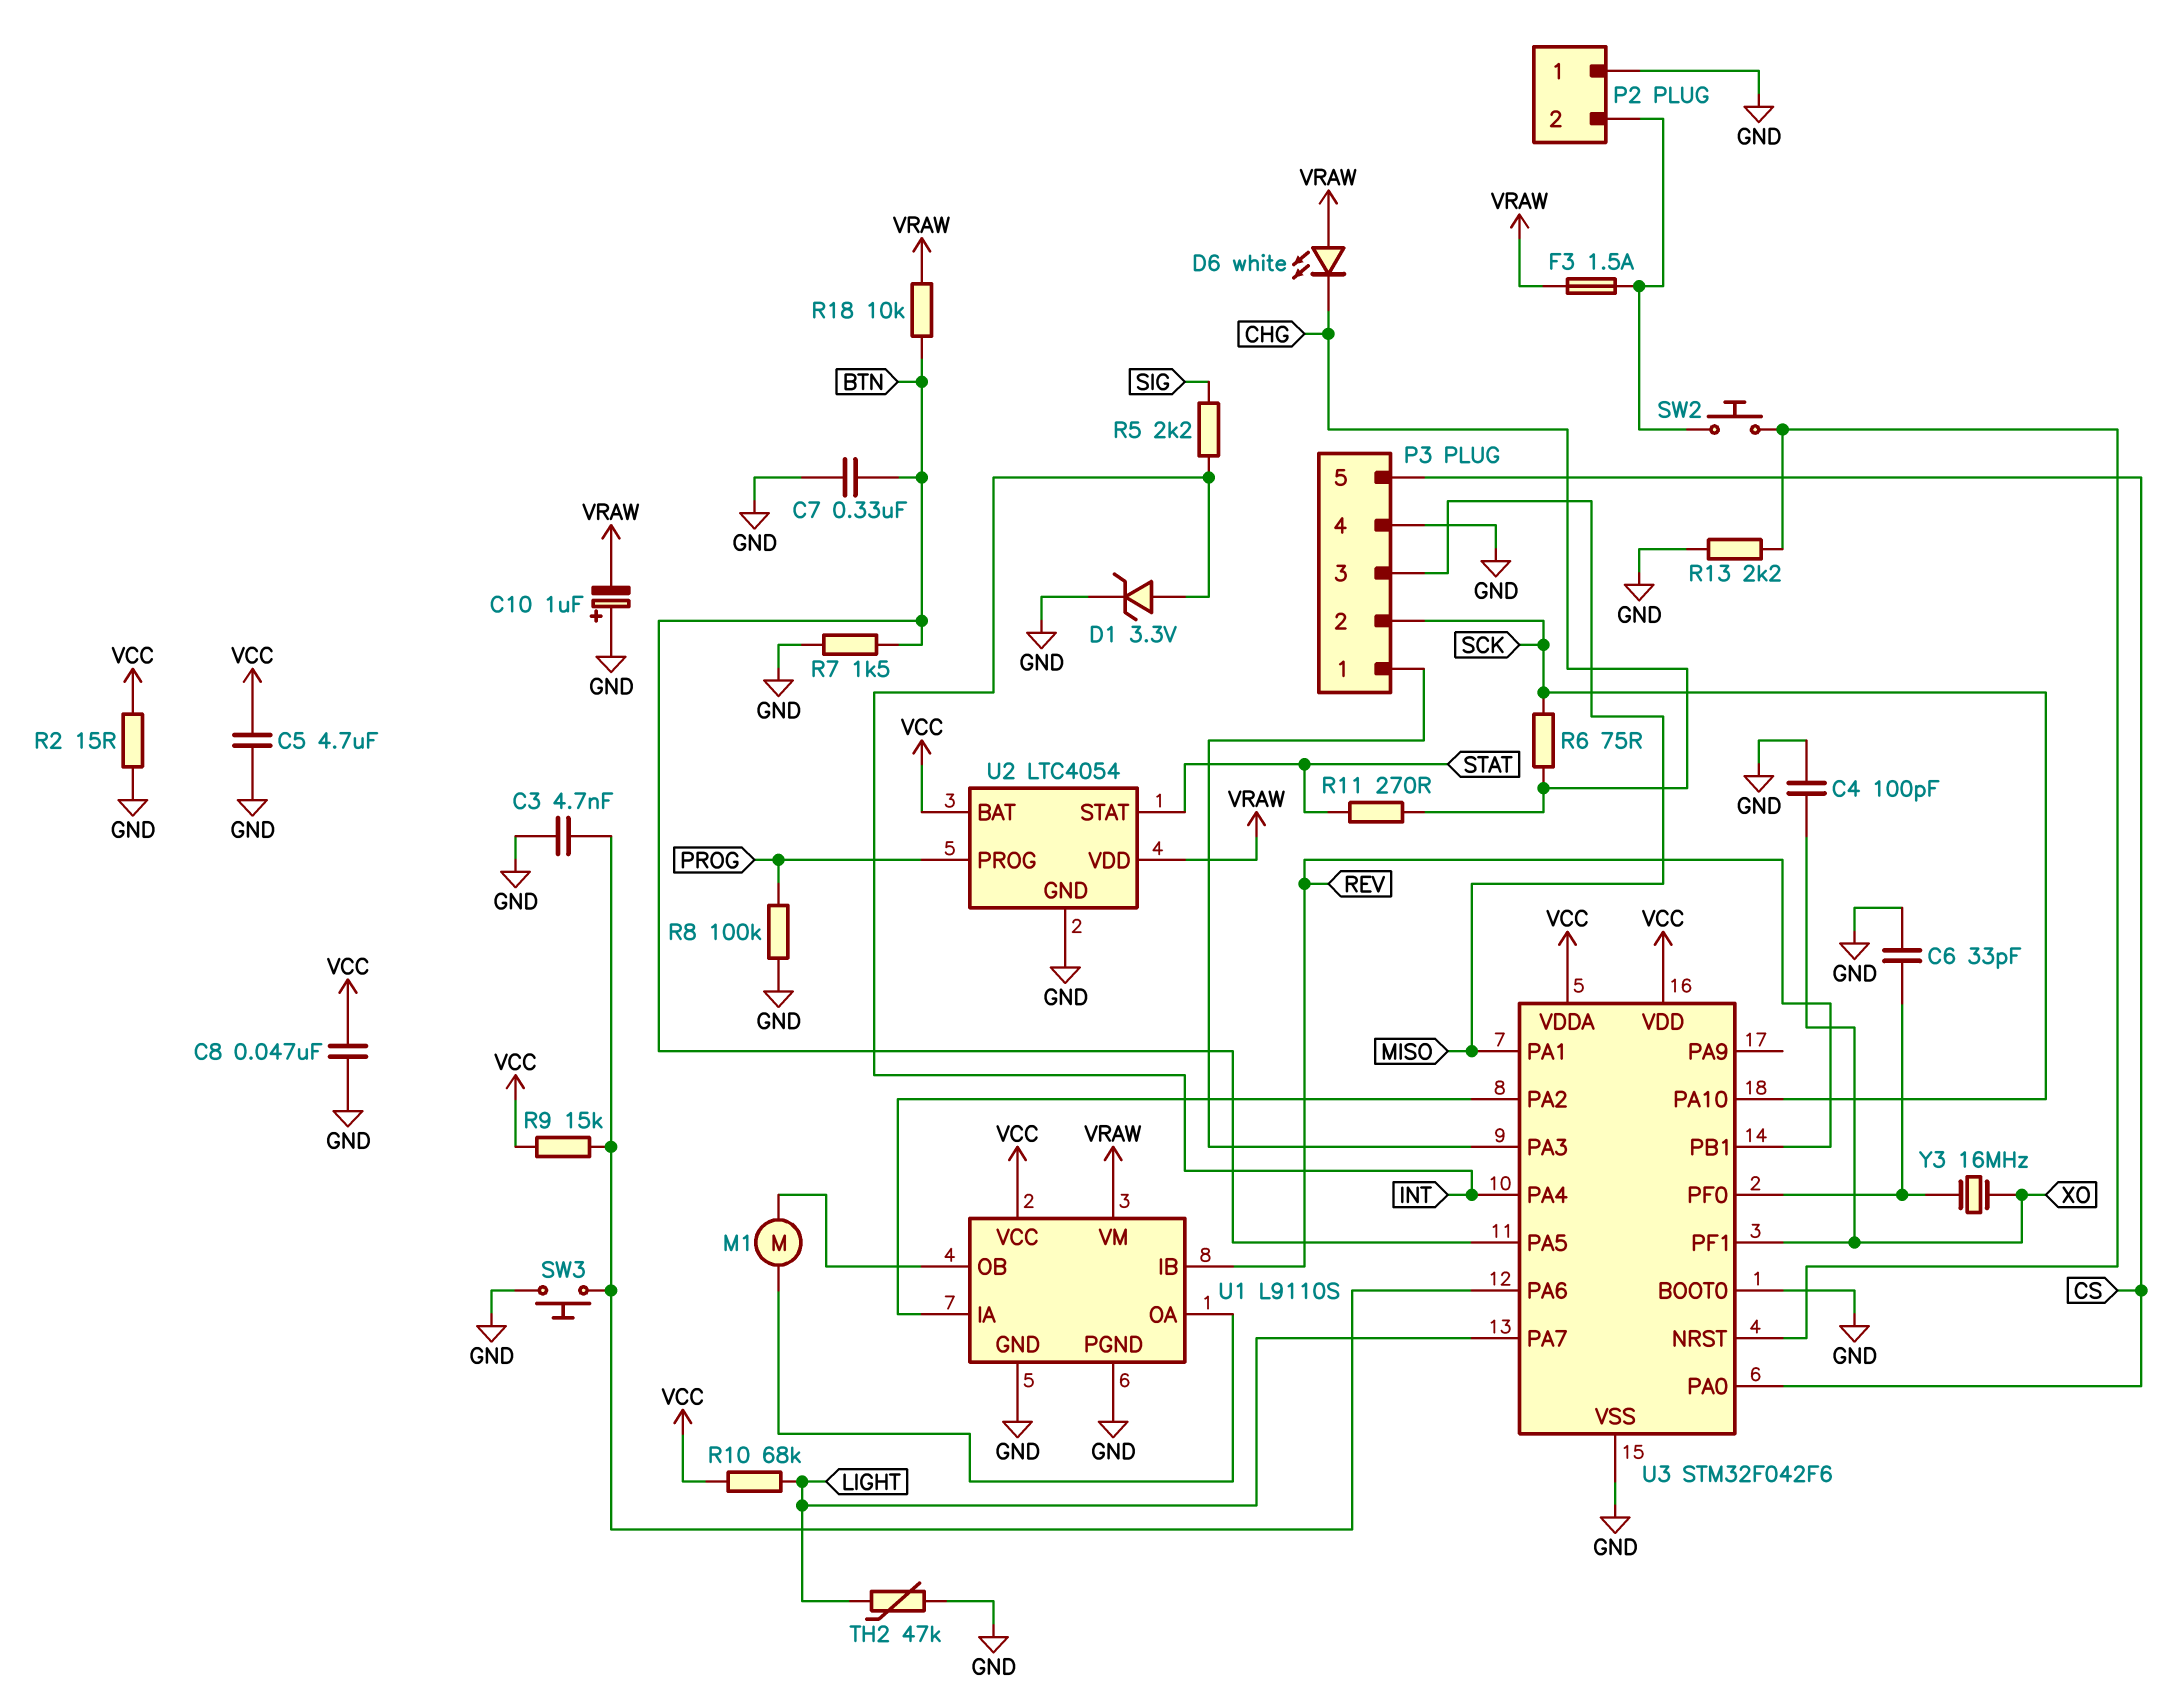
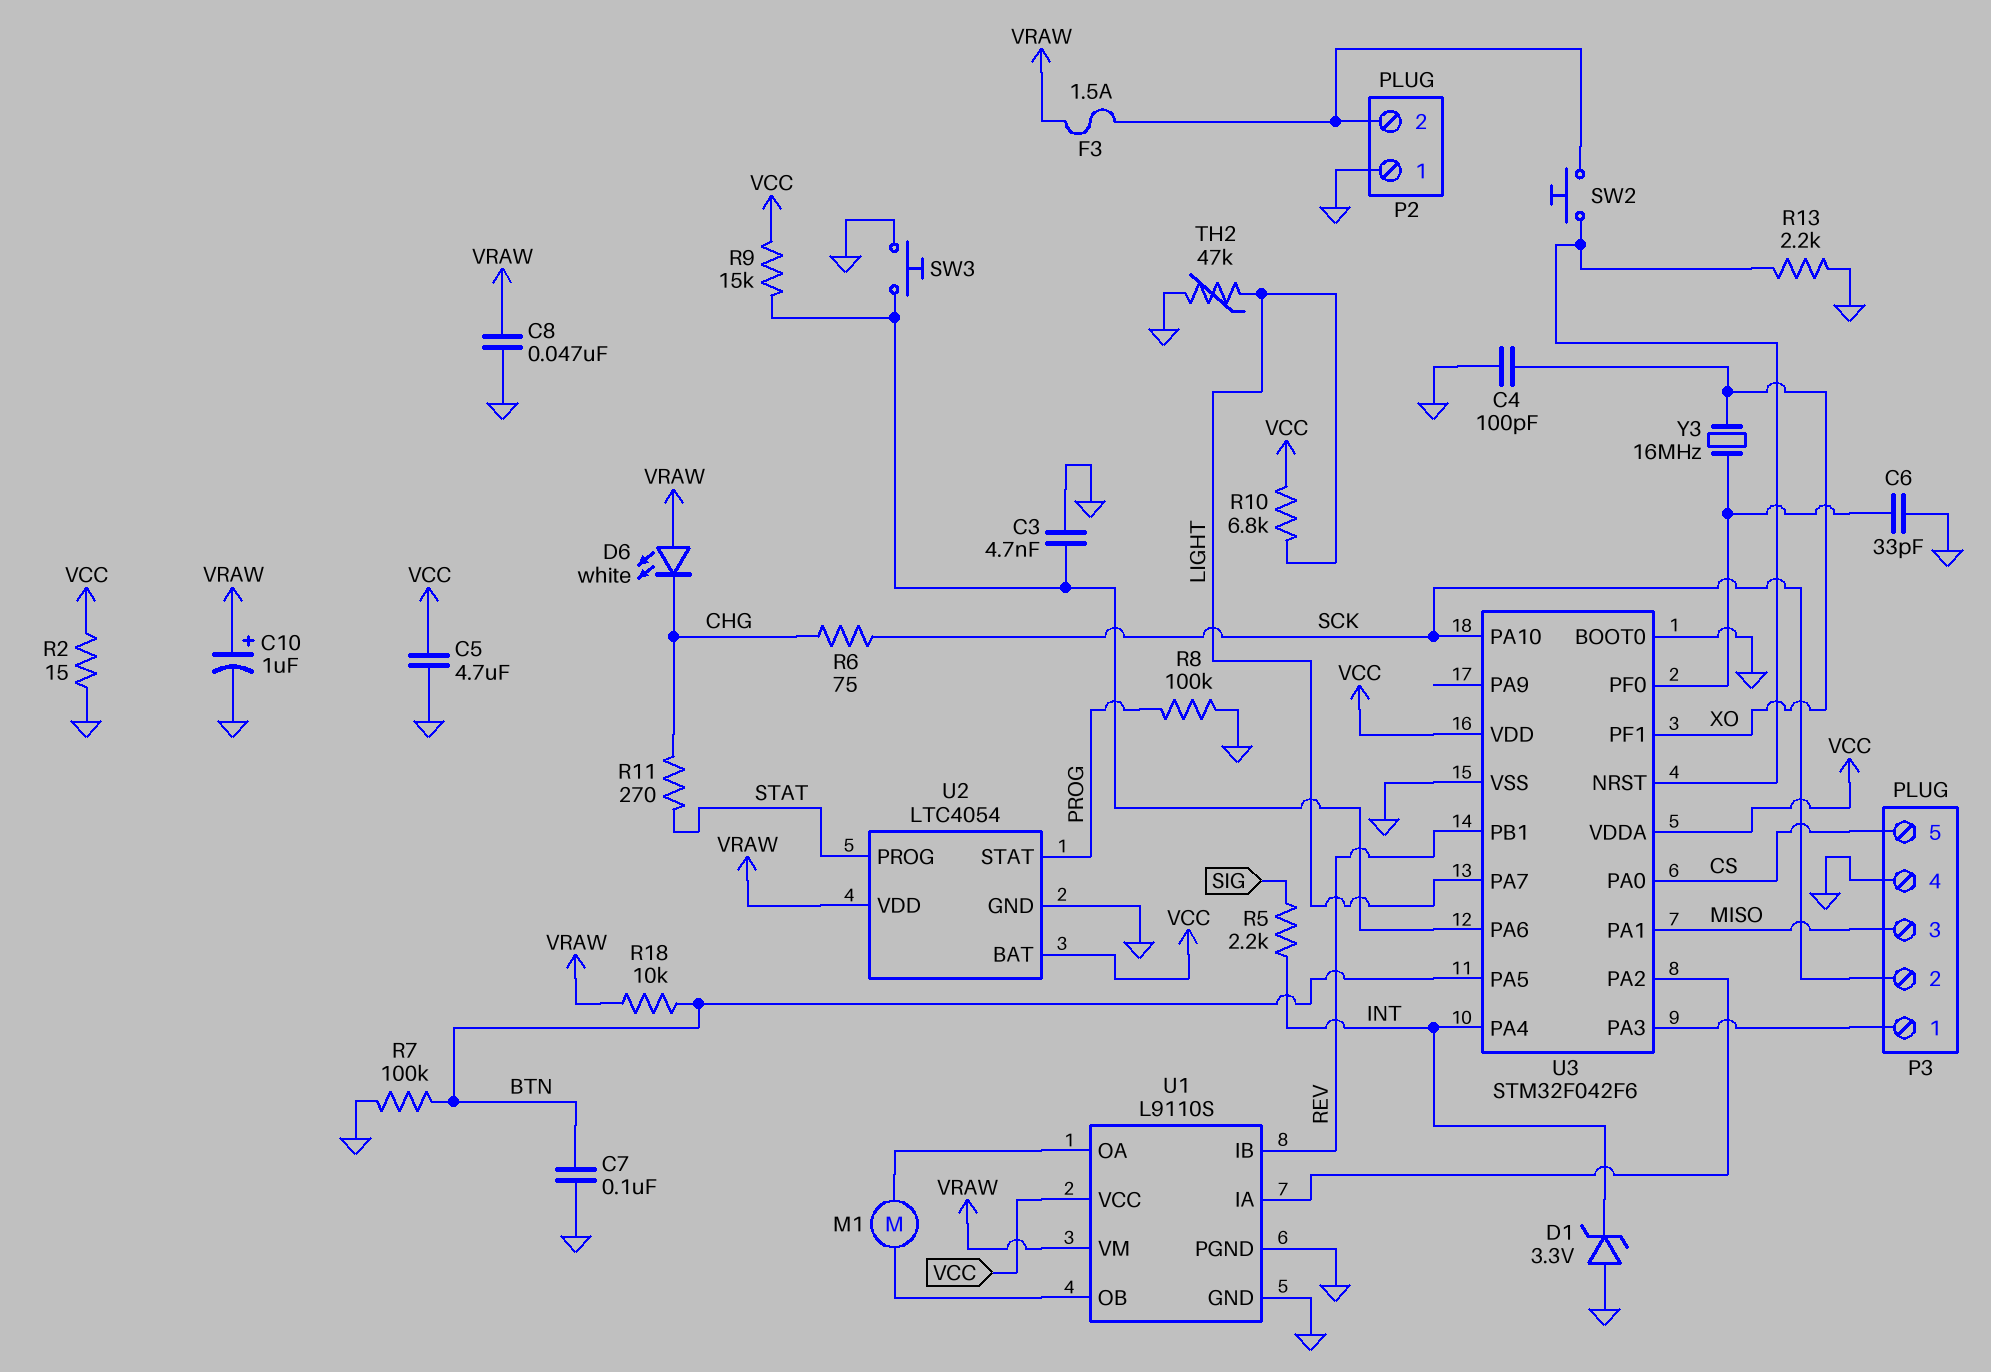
C7: 330nF (BTN, GND) -> 100nF (BTN, GND)
C8: 47nF (GND, VCC) -> 47nF (GND, VRAW)
C10: 1uF (plus GND, minus VRAW) -> 1uF (plus VRAW, minus GND)
D1: zener 3.3V (A INT, K GND) -> zener 3.3V (A GND, K INT)
R7: 1.5k (BTN, GND) -> 100k (BTN, GND)
R10: 68k (LIGHT, VCC) -> 6.8k (LIGHT, VCC)
U2 pin PROG: PROG -> STAT
U2 pin STAT: STAT -> PROG

